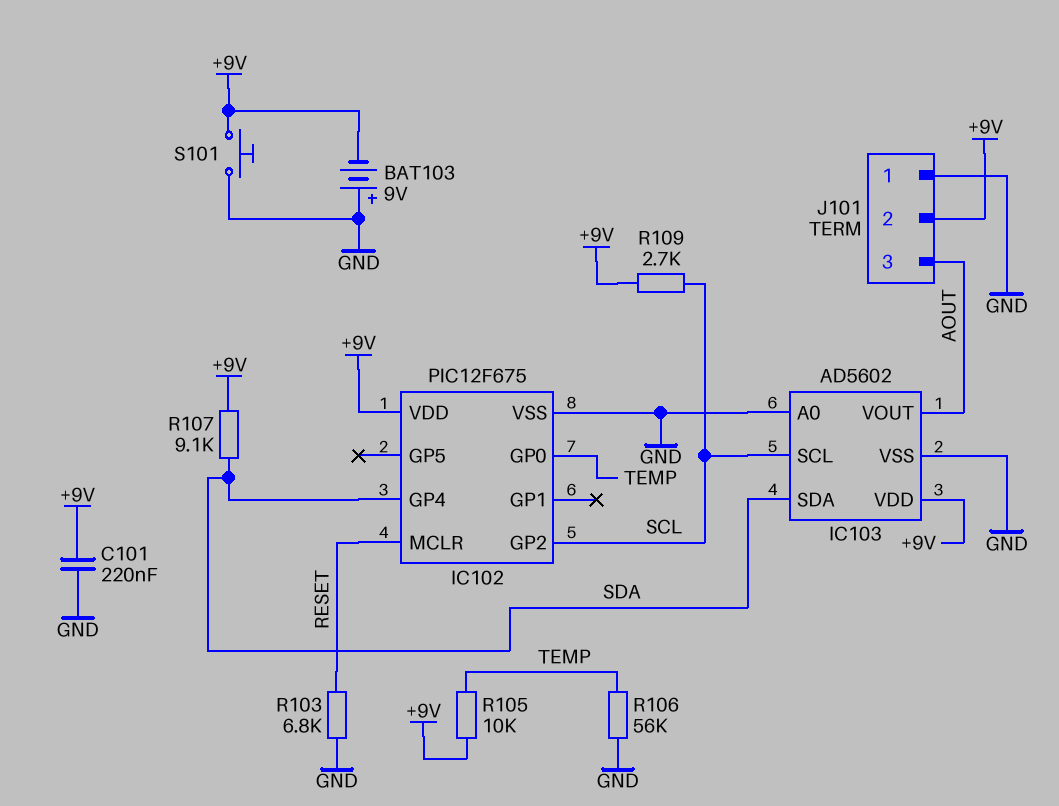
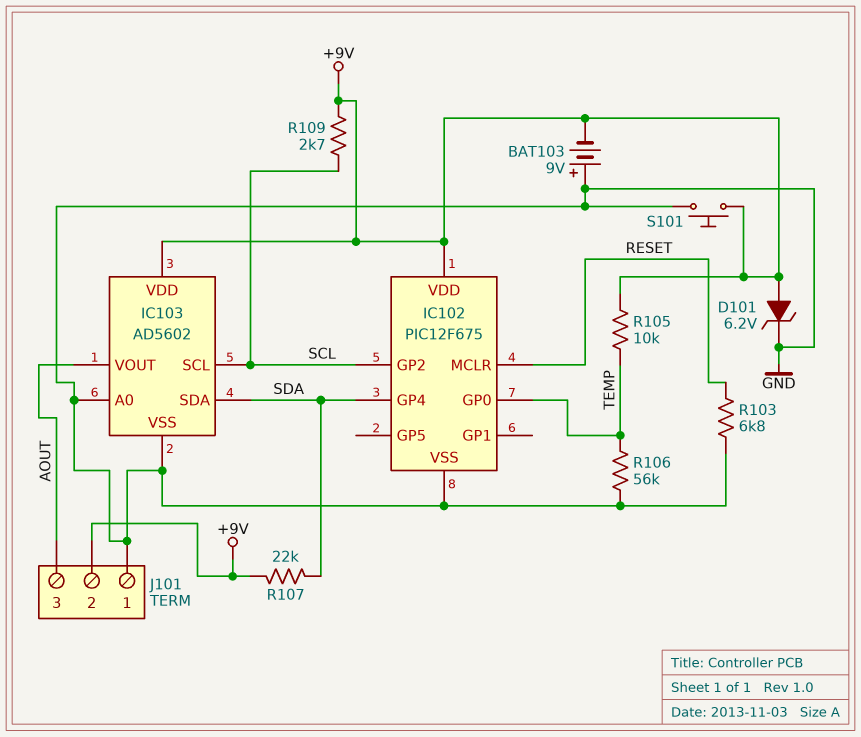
C101: 220nF (+9V, GND) -> none
D101: none -> zener 6.2V (A +9V, K GND)
R107: 9.1k (+9V, SDA) -> 22k (+9V, SDA)

